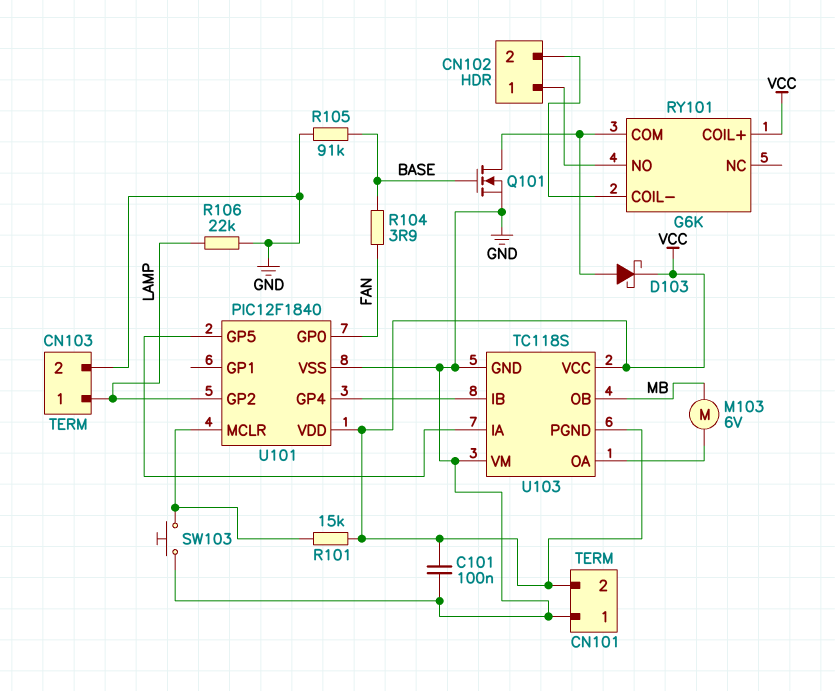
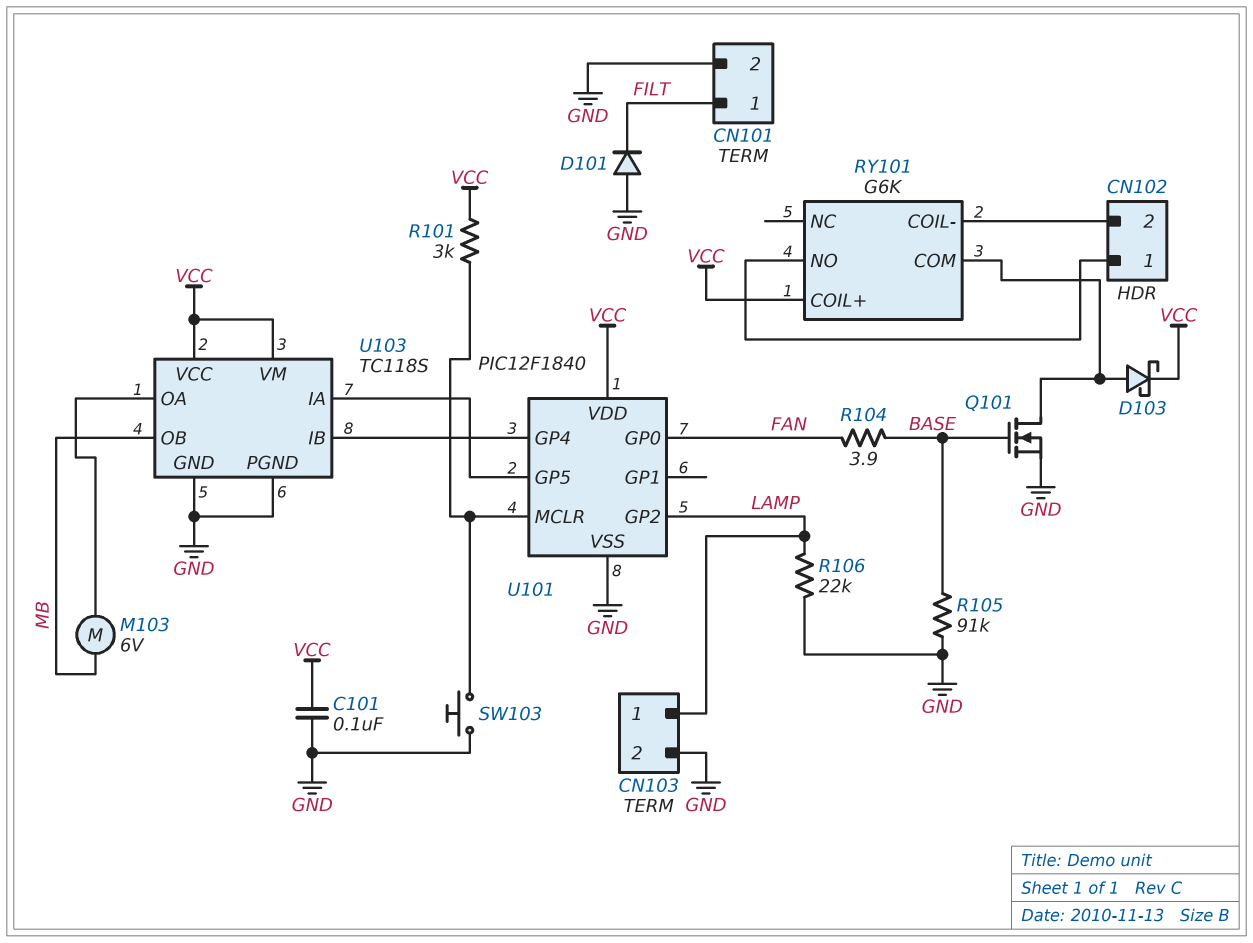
CN101 pin 1: GND -> FILT
CN101 pin 2: VCC -> GND
D101: none -> diode (A GND, K FILT)
R101: 15k (U101/MCLR, VCC) -> 3k (U101/MCLR, VCC)
U103 pin PGND: VCC -> GND
U103 pin VM: GND -> VCC

